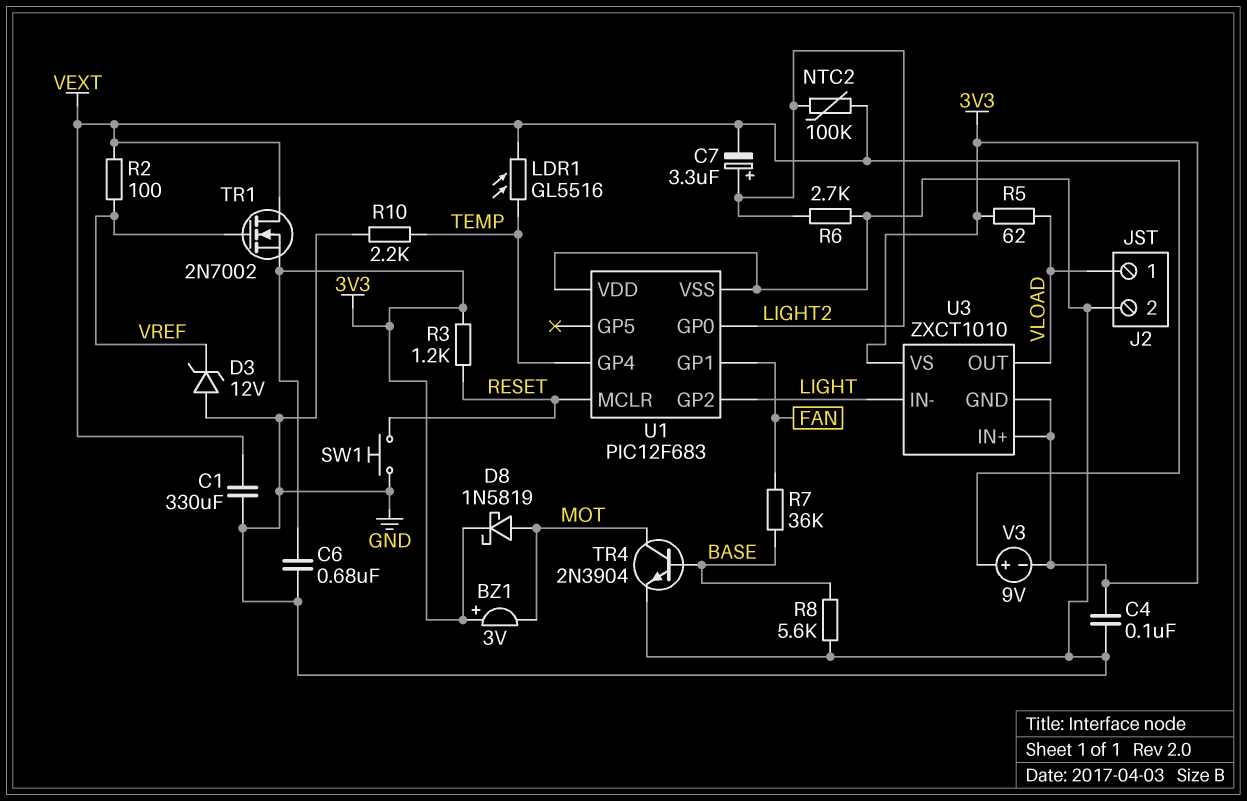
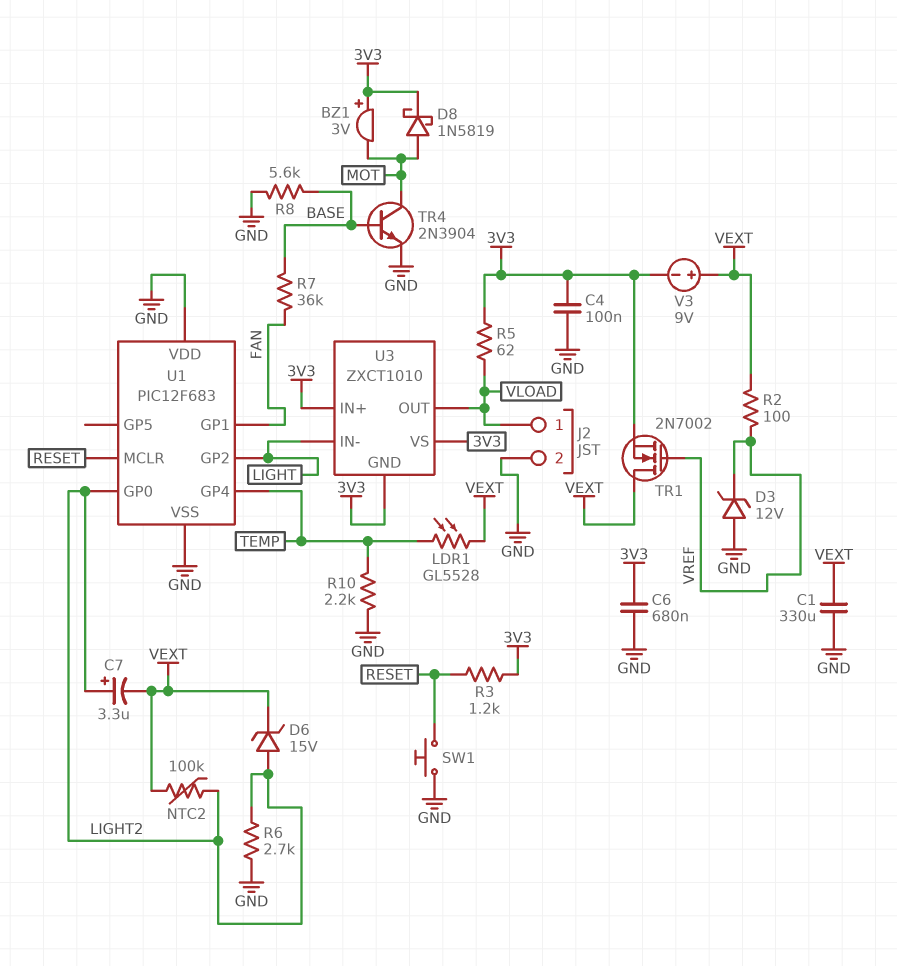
D6: none -> zener 15V (A LIGHT2, K VEXT)
LDR1: GL5516 (TEMP, VEXT) -> GL5528 (TEMP, VEXT)

